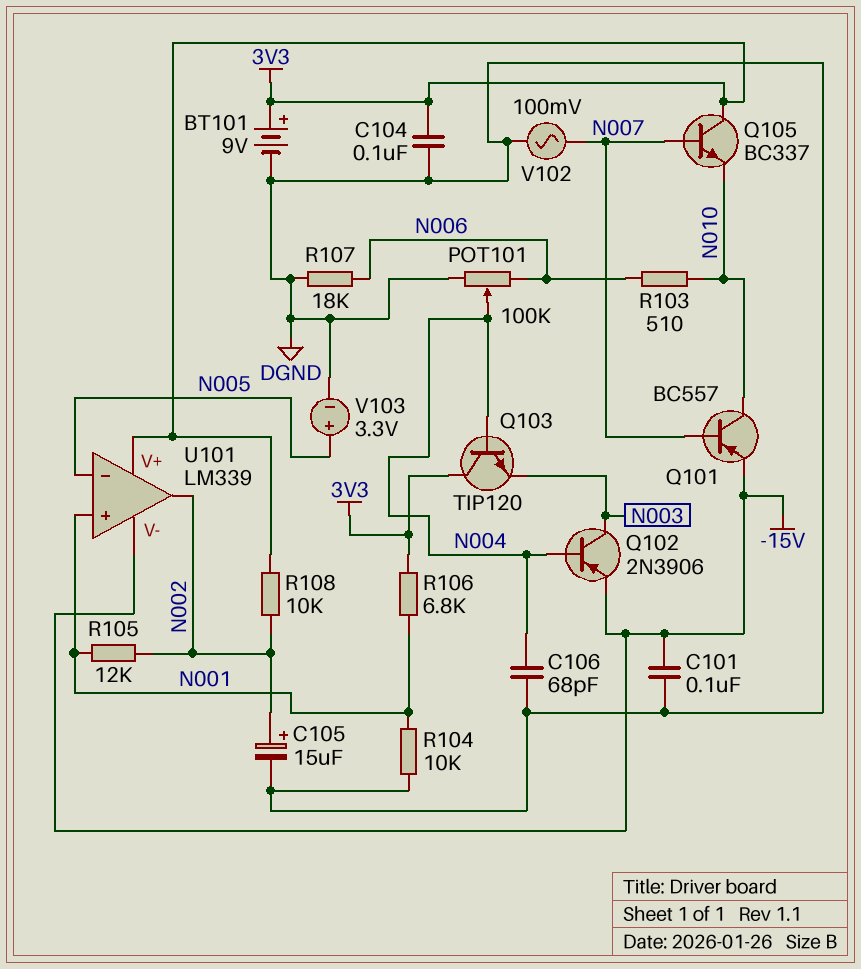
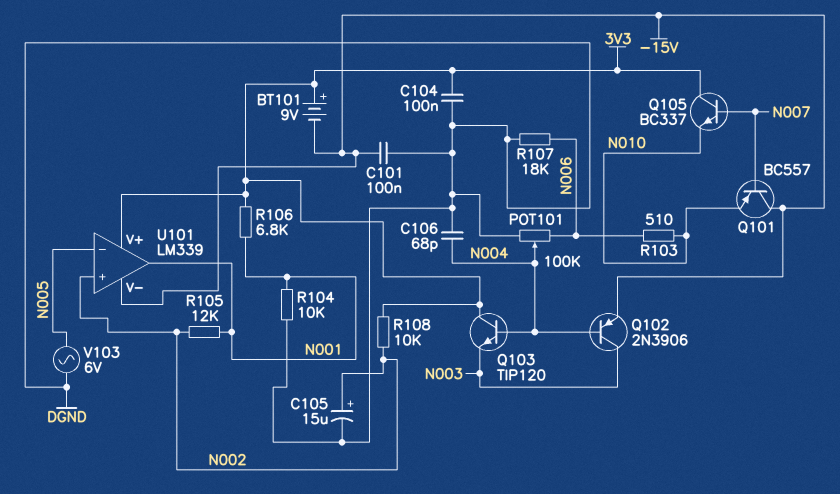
BT101: 9V (plus 3V3, minus DGND) -> 9V (plus 3V3, minus -15V)
Q101: PNP BC557 (B N007, C N010, E -15V) -> PNP BC557 (B N007, C -15V, E N010)
U101 pin in+: N001 -> N002
U101 pin out: N002 -> N001
V102: AC 100mV (DGND, N007) -> none
V103: 3.3V (plus N005, minus DGND) -> AC 6V (DGND, N005)

